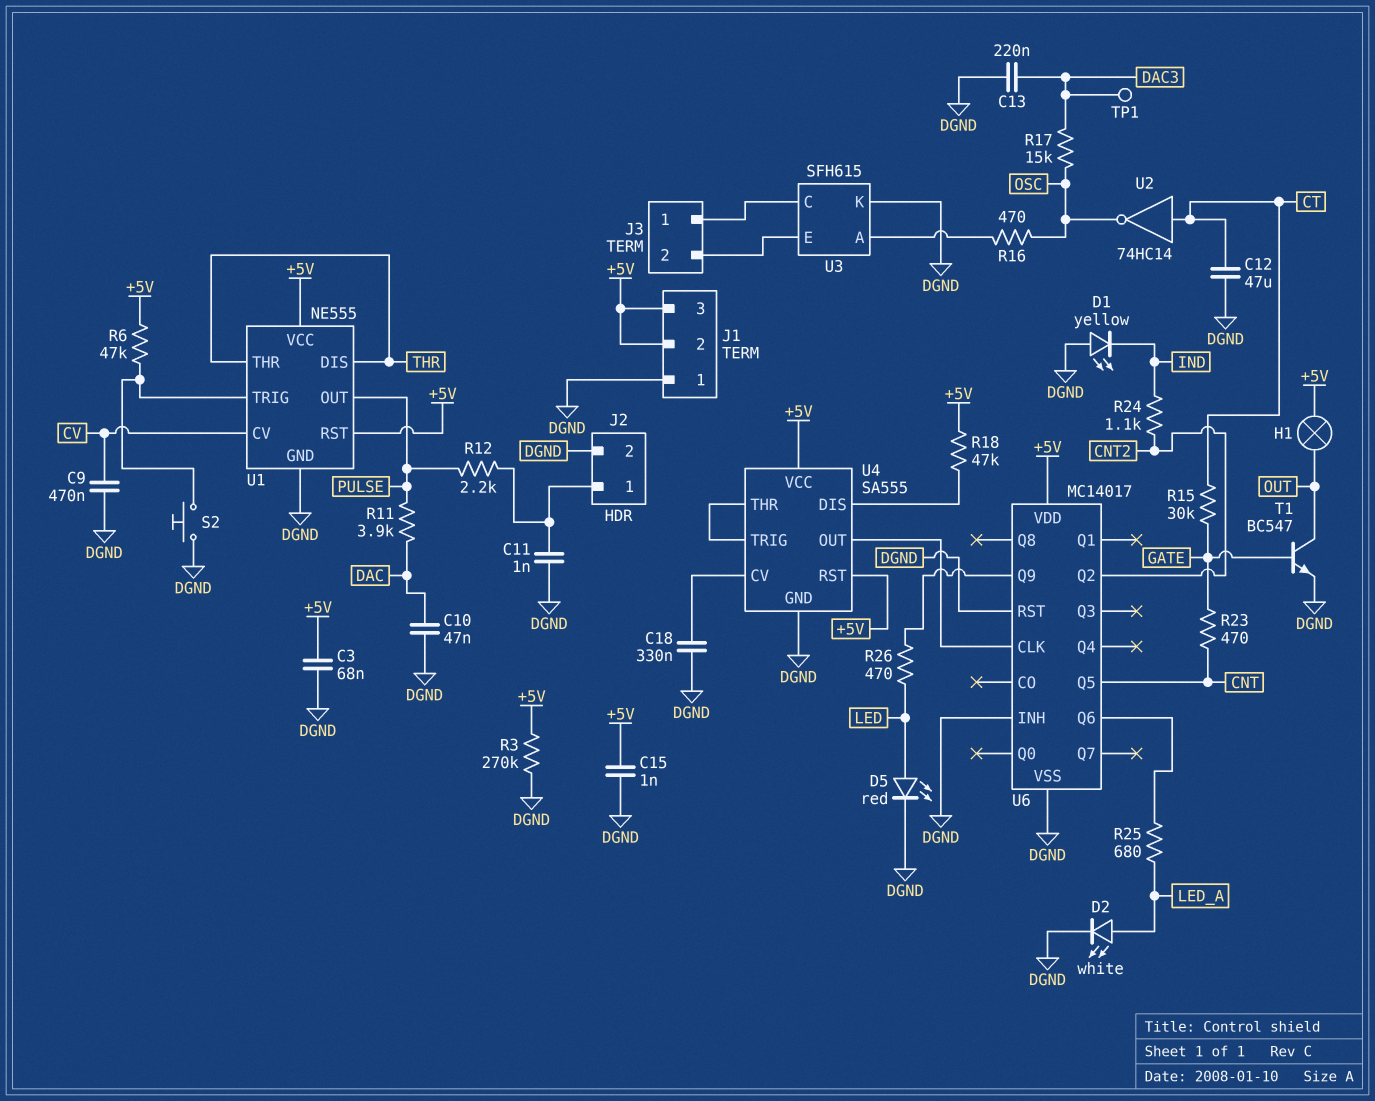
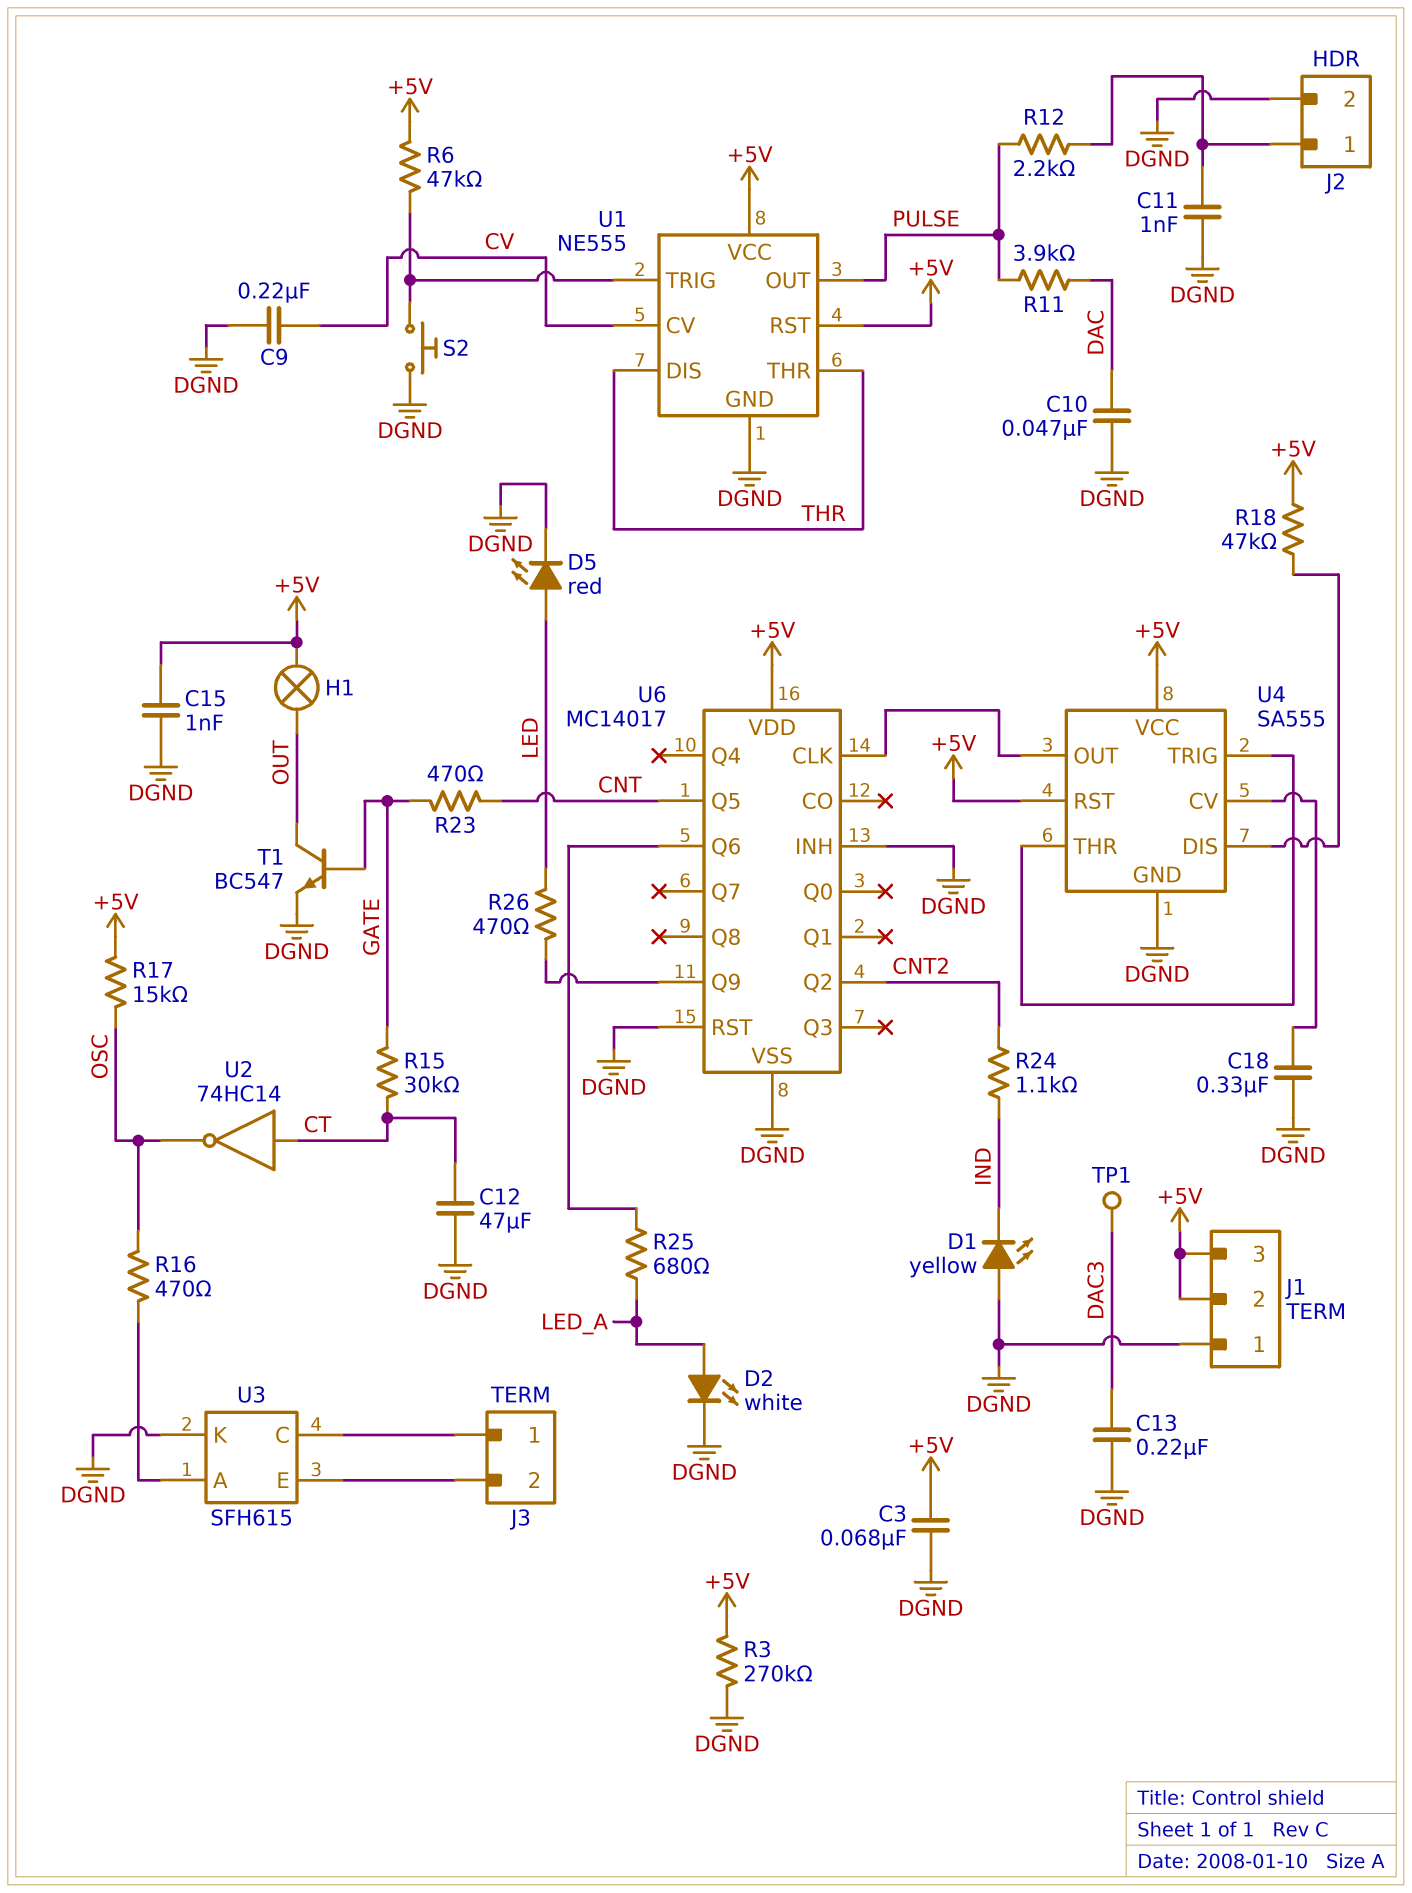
C9: 470nF (CV, DGND) -> 220nF (CV, DGND)
R17: 15k (DAC3, OSC) -> 15k (+5V, OSC)

